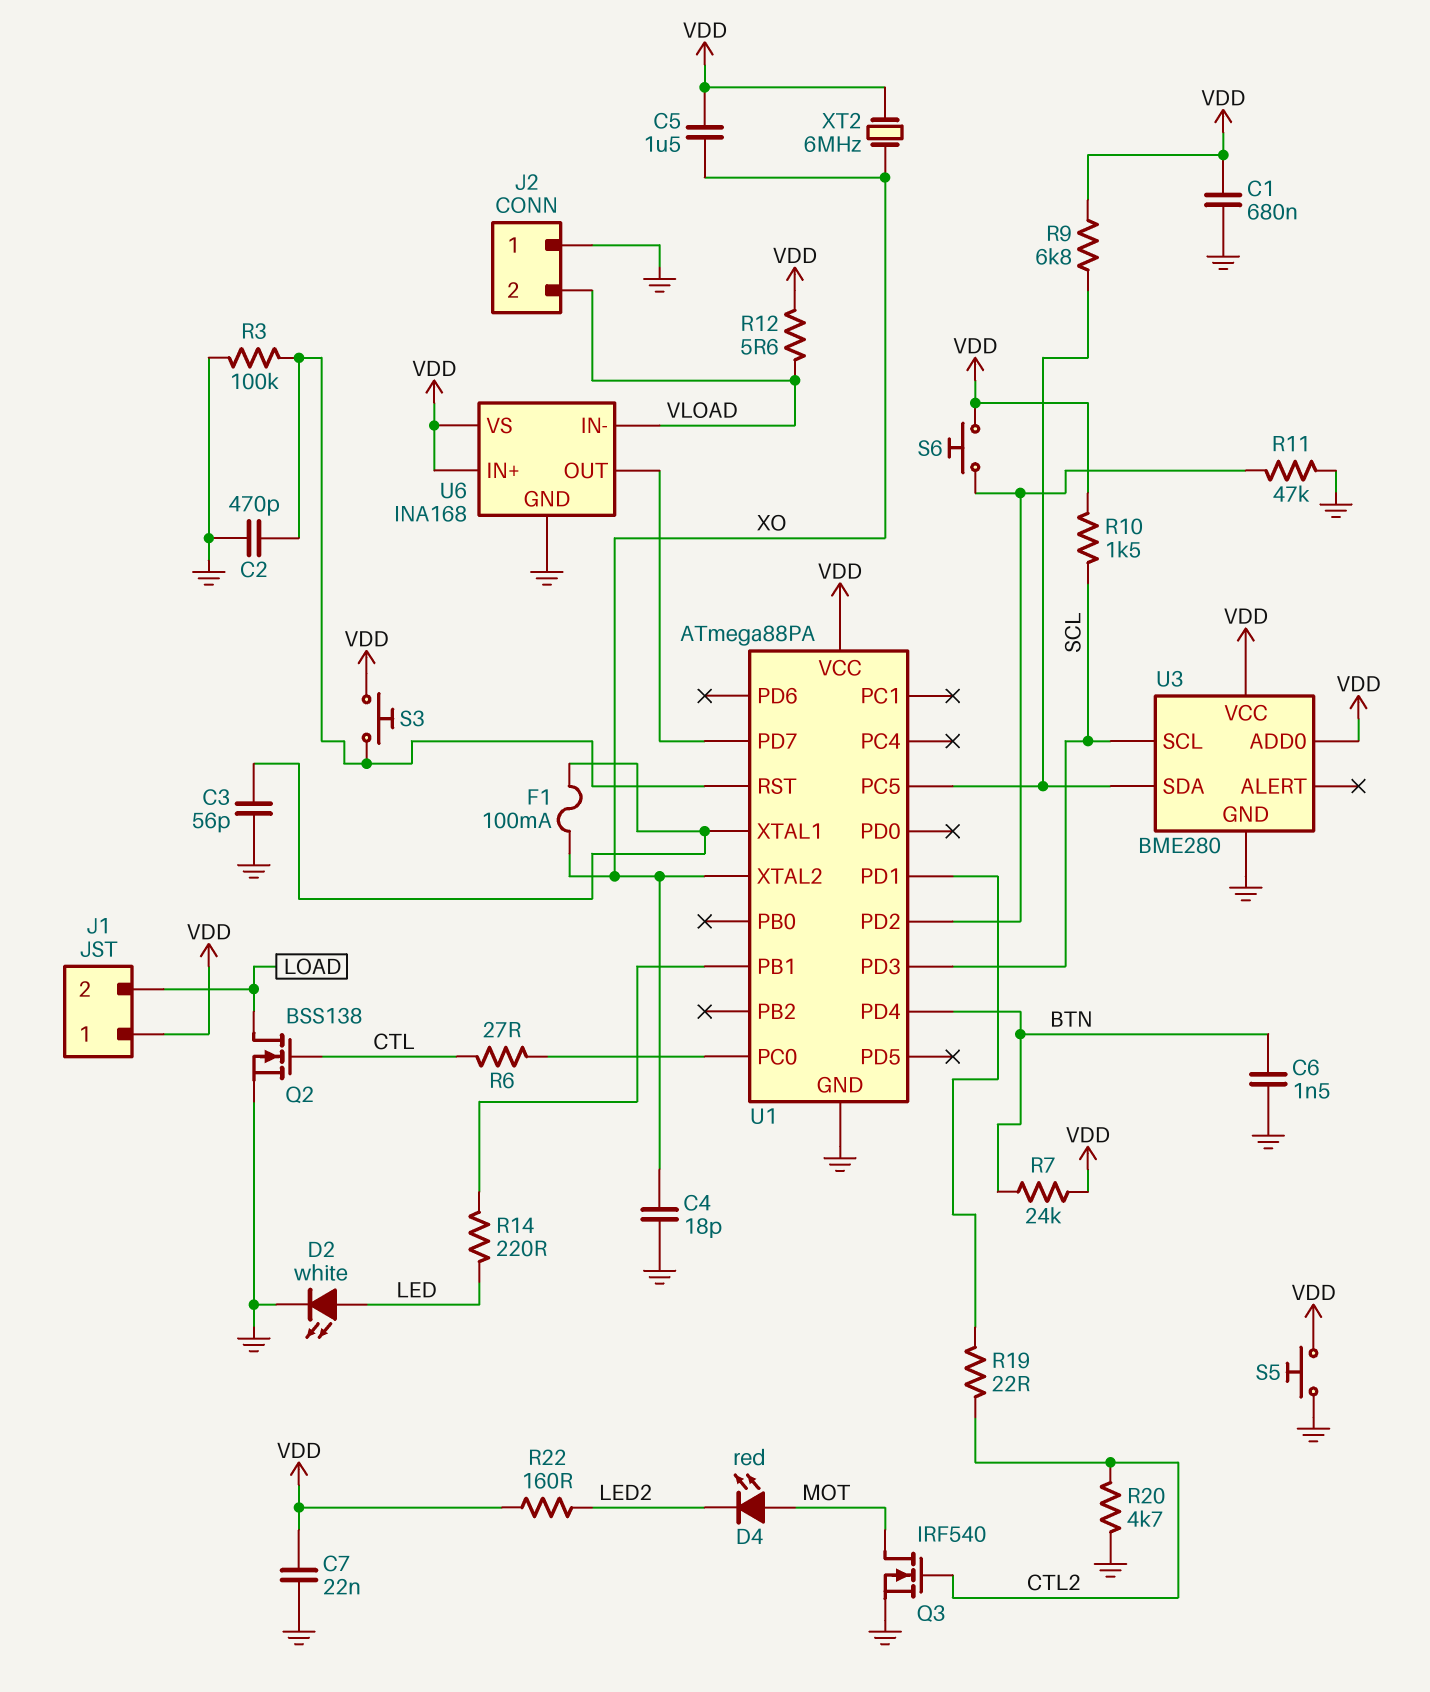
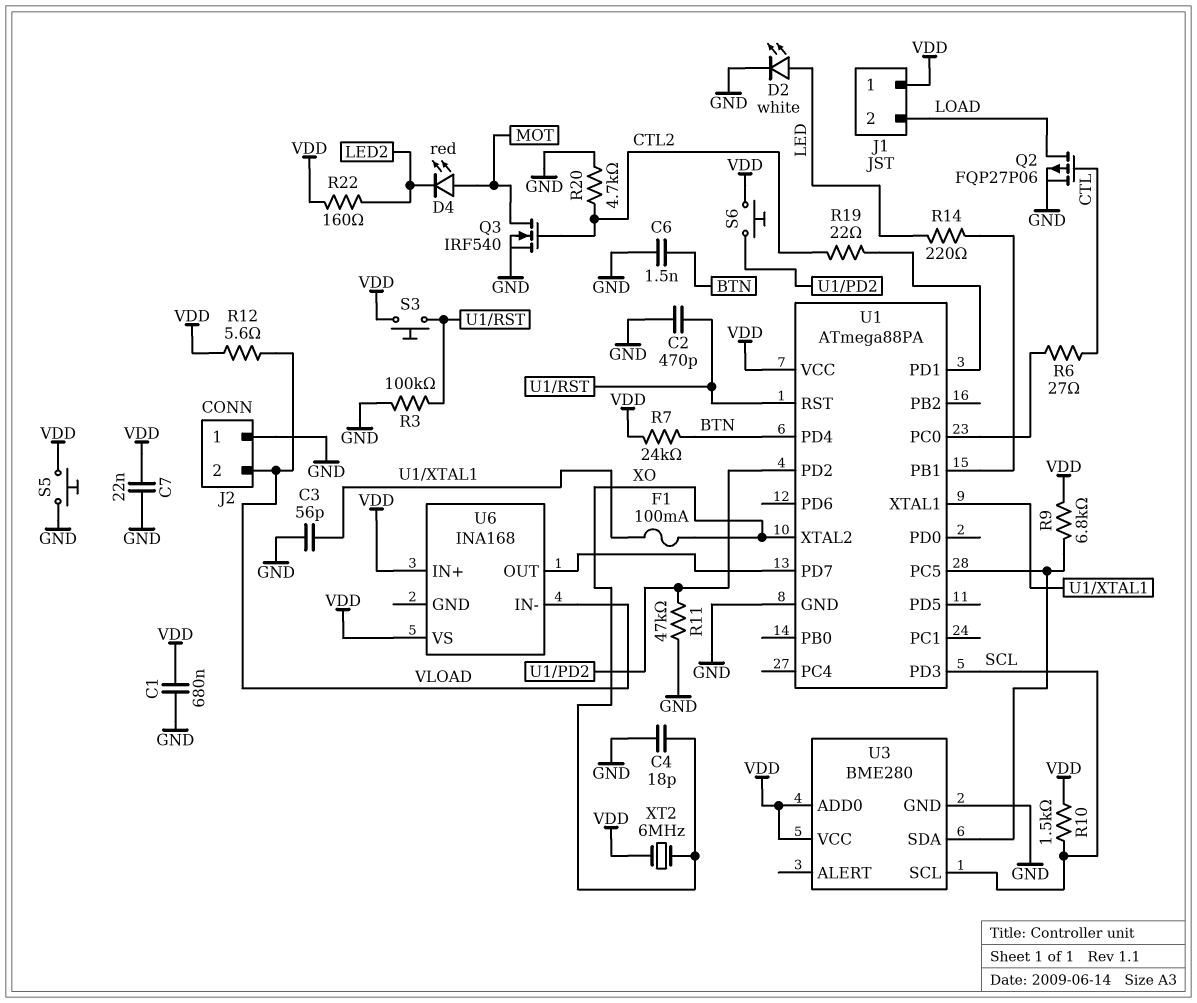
C5: 1.5uF (VDD, XO) -> none
Q2: NMOS BSS138 (G CTL, D LOAD, S GND) -> PMOS FQP27P06 (G CTL, D LOAD, S GND)
U6 pin GND: GND -> none

